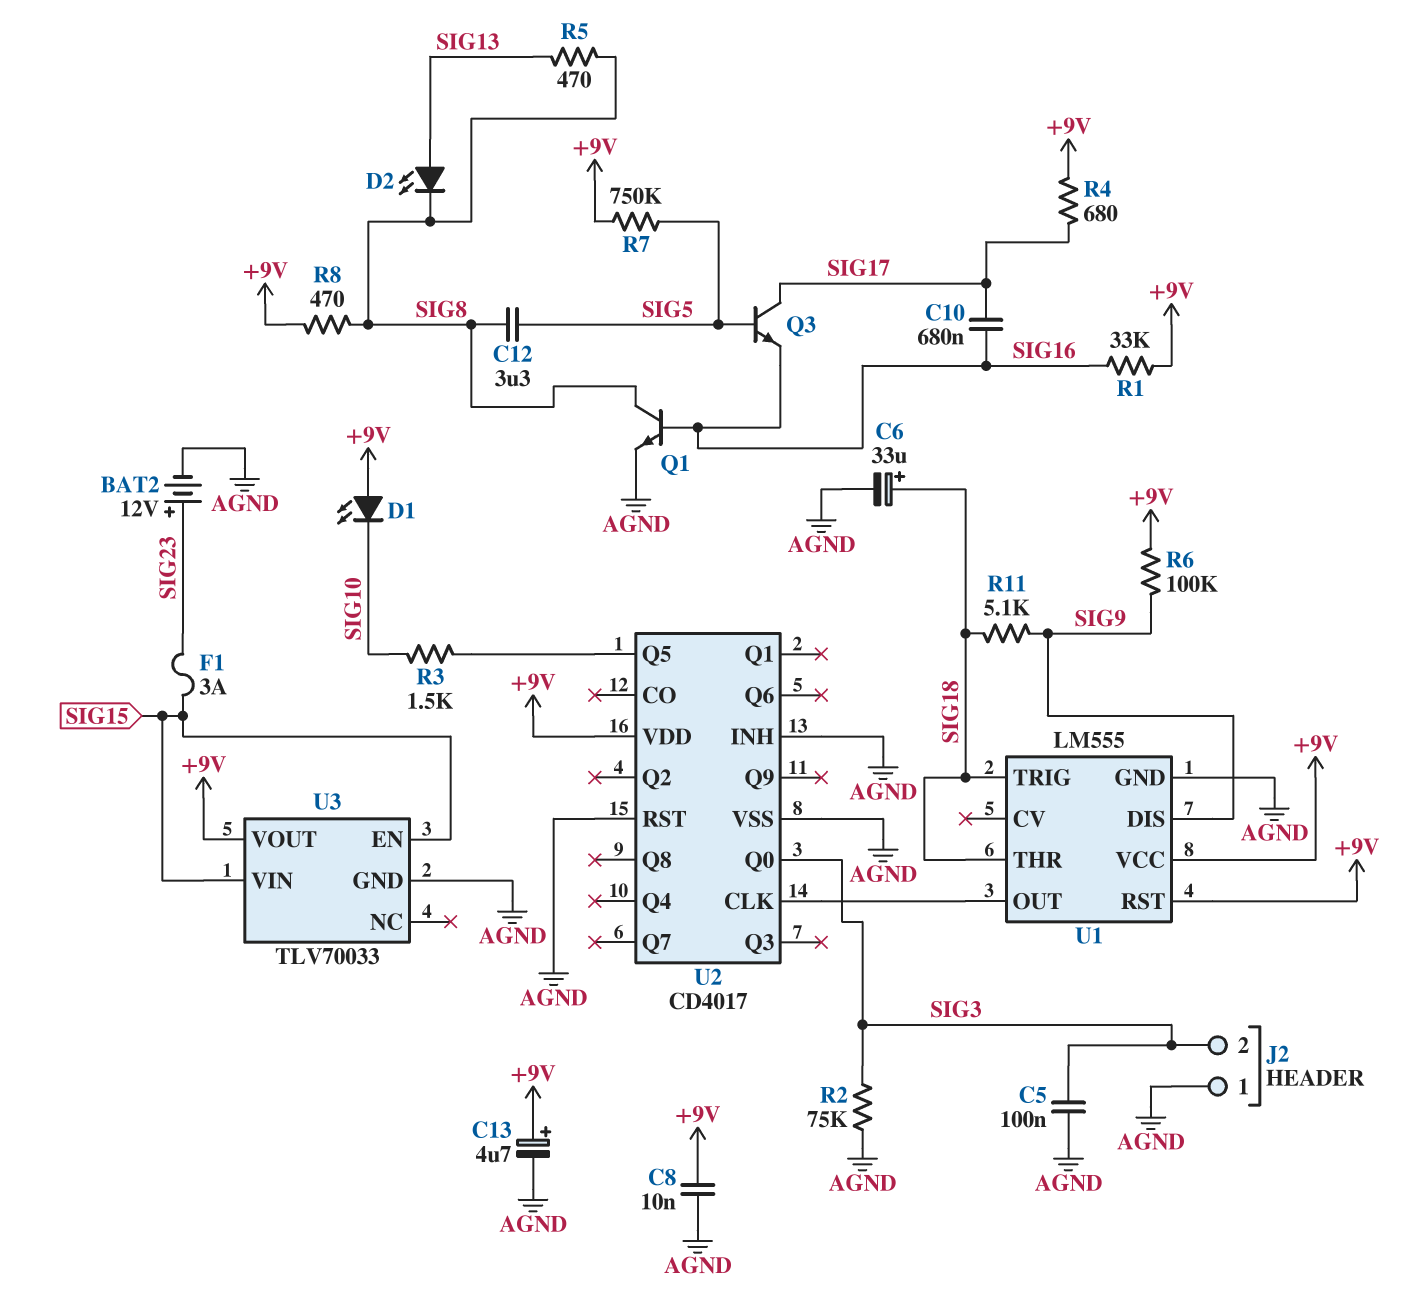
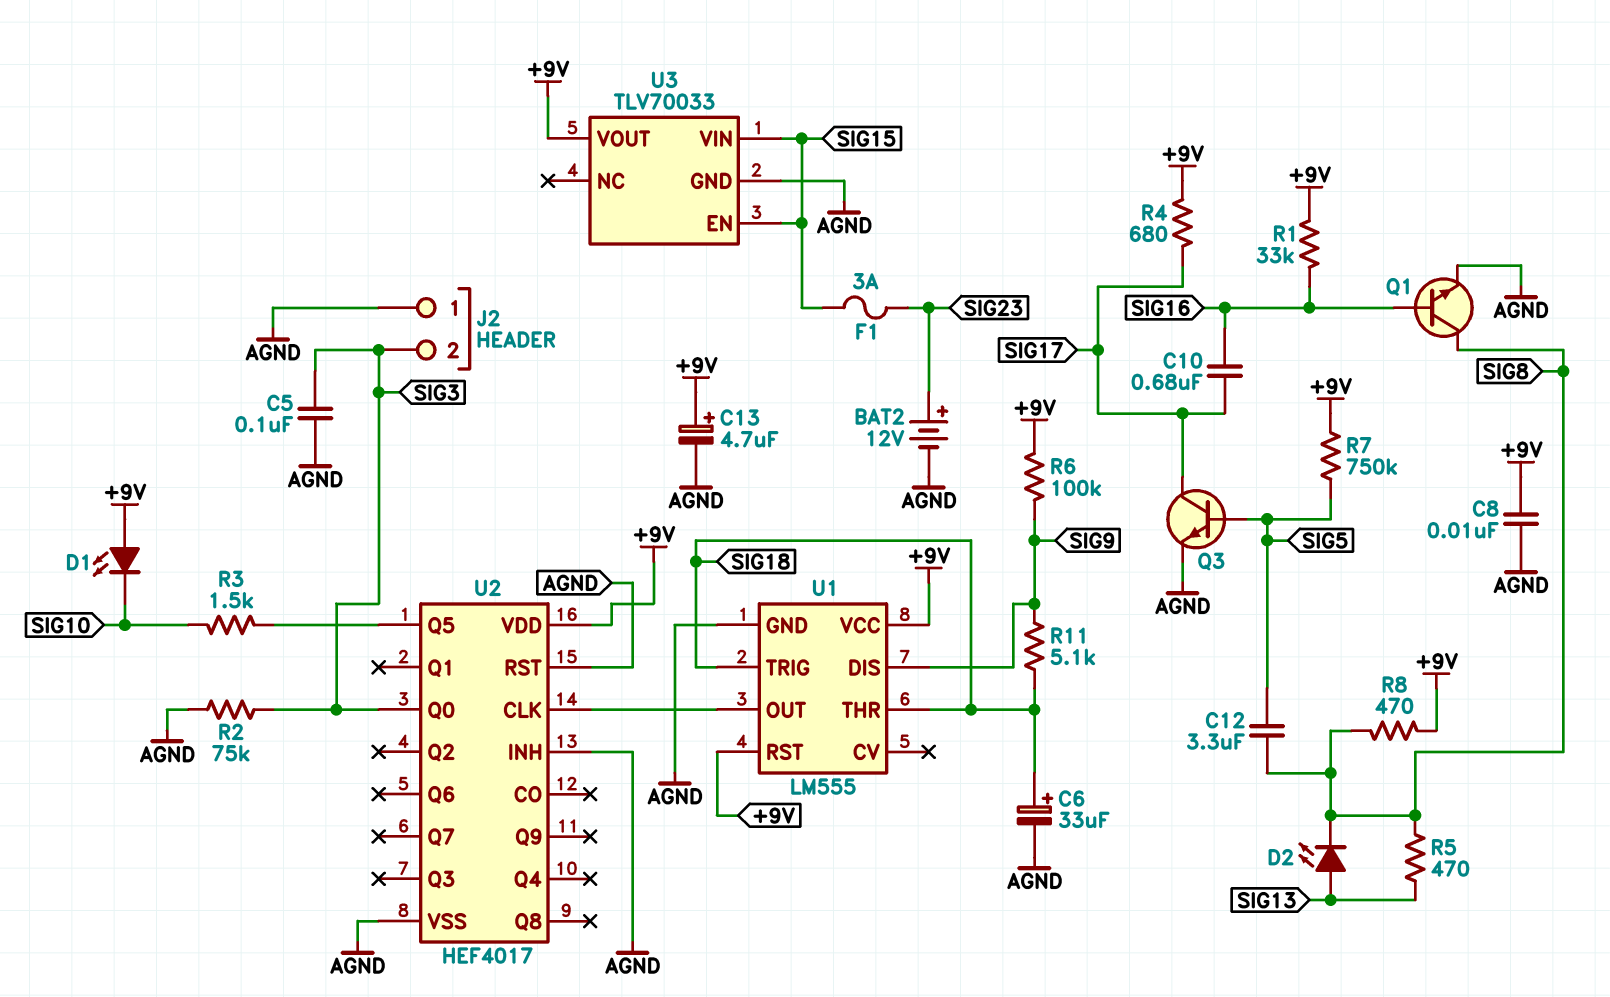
Q3: NPN (B SIG5, C SIG17, E SIG16) -> NPN (B SIG5, C SIG17, E AGND)
U2: CD4017 -> HEF4017

